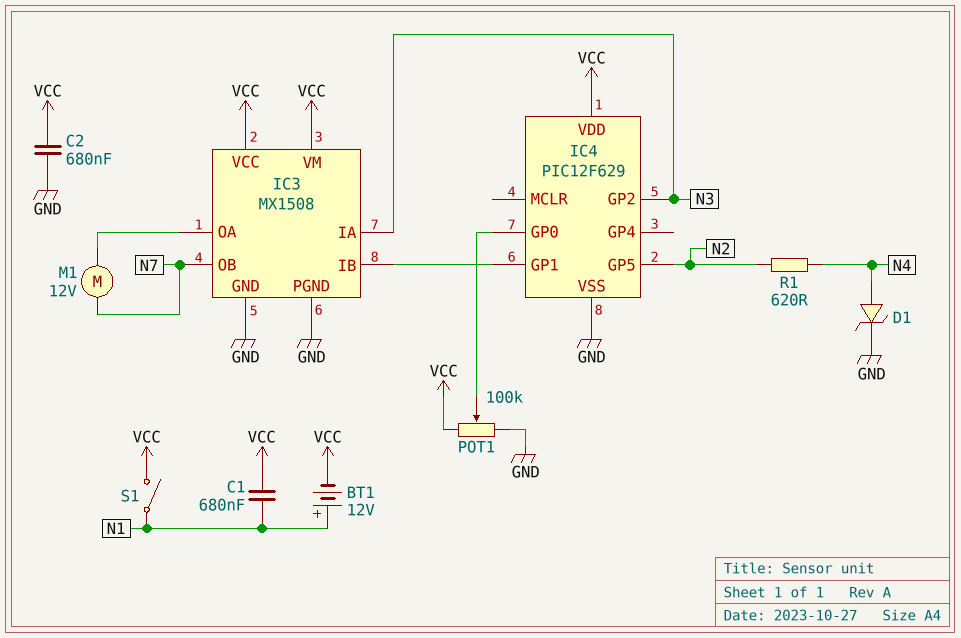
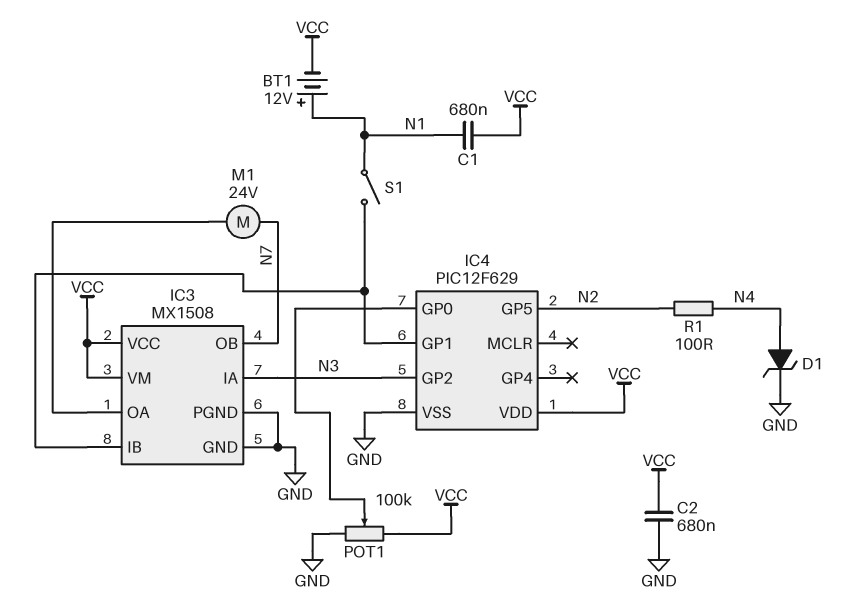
M1: motor 12V (IC3/OA, N7) -> motor 24V (IC3/OA, N7)
R1: 620 (N2, N4) -> 100 (N2, N4)
S1: switch (N1, VCC) -> switch (IC3/IB, N1)

